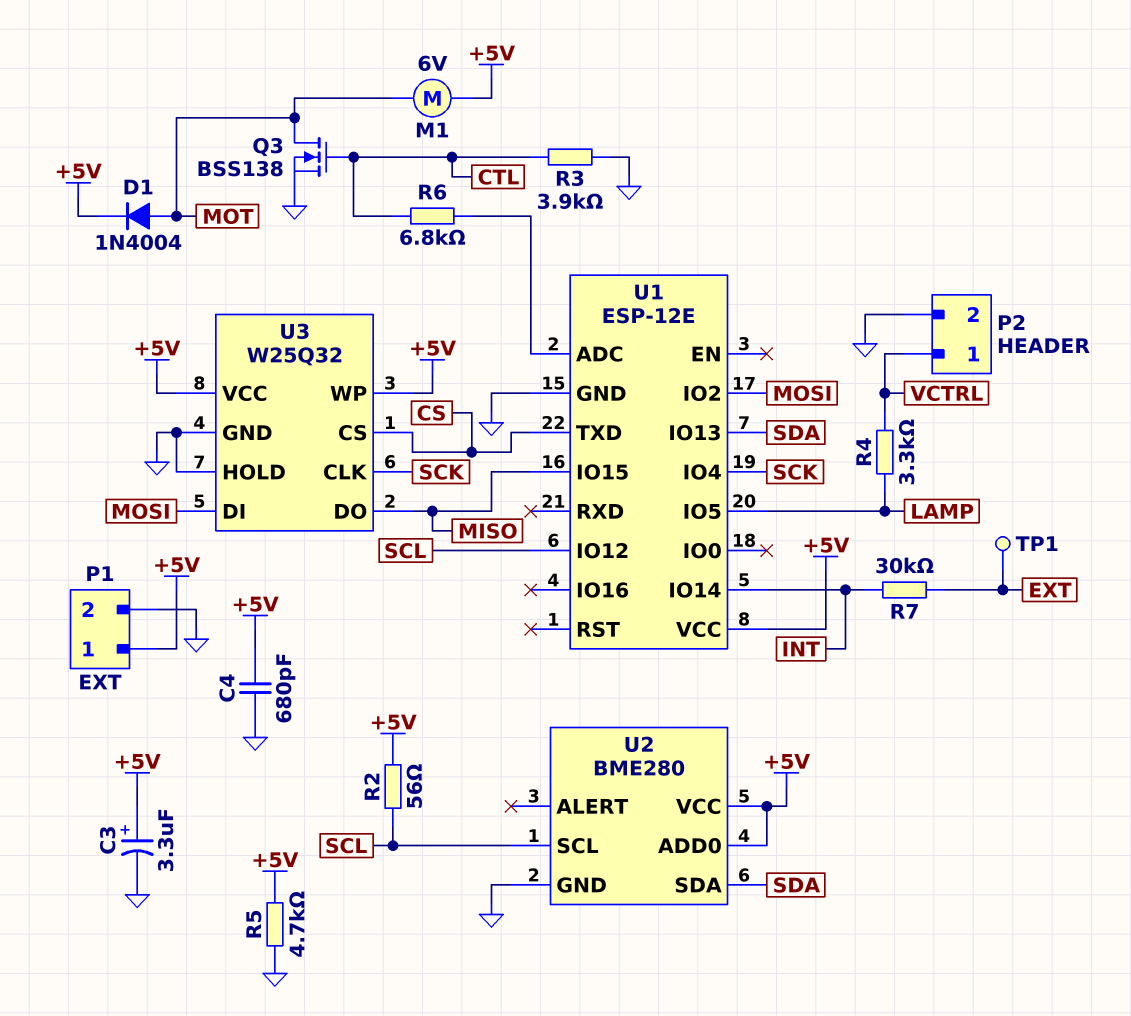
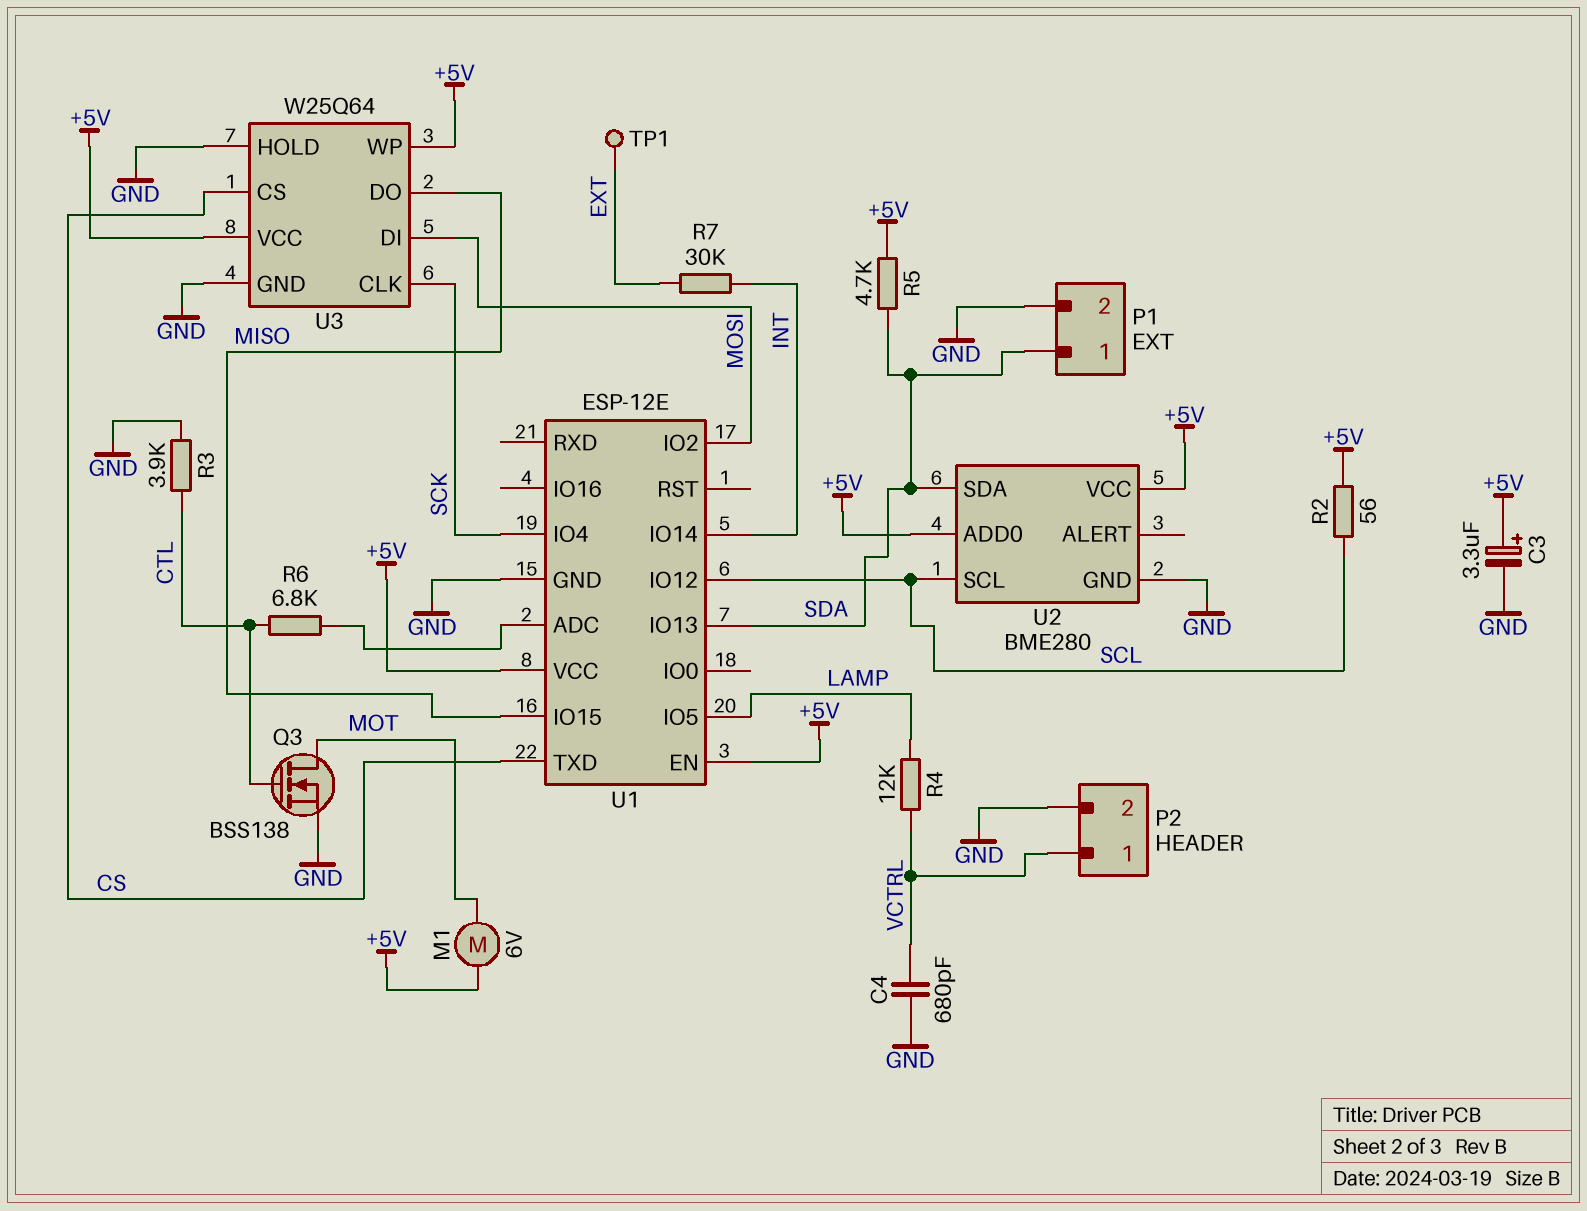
C4: 680pF (+5V, GND) -> 680pF (GND, VCTRL)
D1: diode 1N4004 (A MOT, K +5V) -> none
P1 pin 1: +5V -> SDA
R4: 3.3k (LAMP, VCTRL) -> 12k (LAMP, VCTRL)
R5: 4.7k (+5V, GND) -> 4.7k (+5V, SDA)
U1 pin EN: none -> +5V
U3: W25Q32 -> W25Q64

